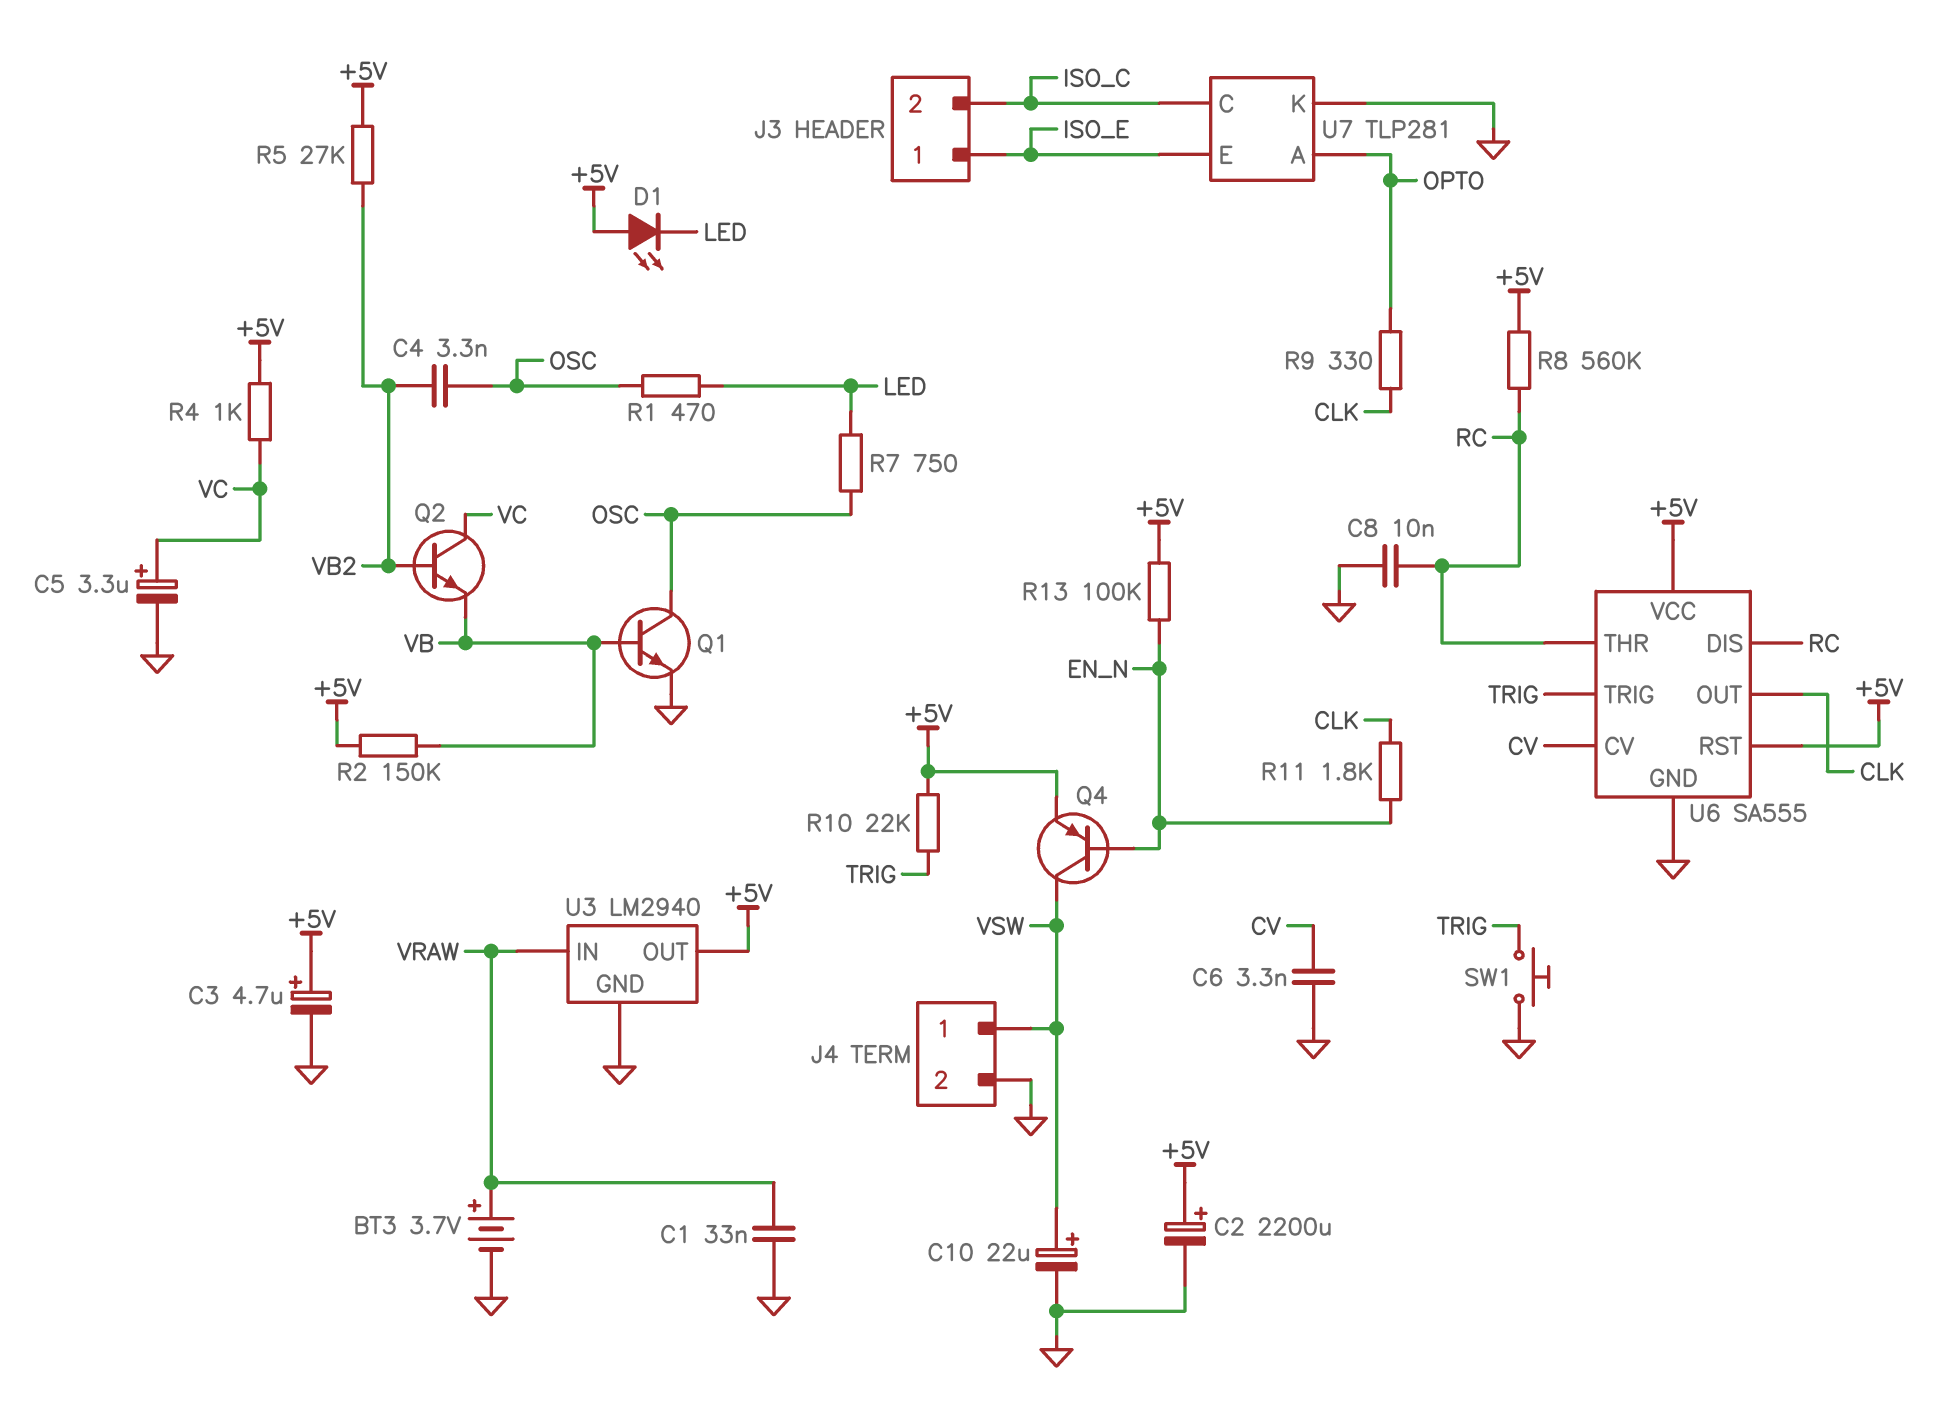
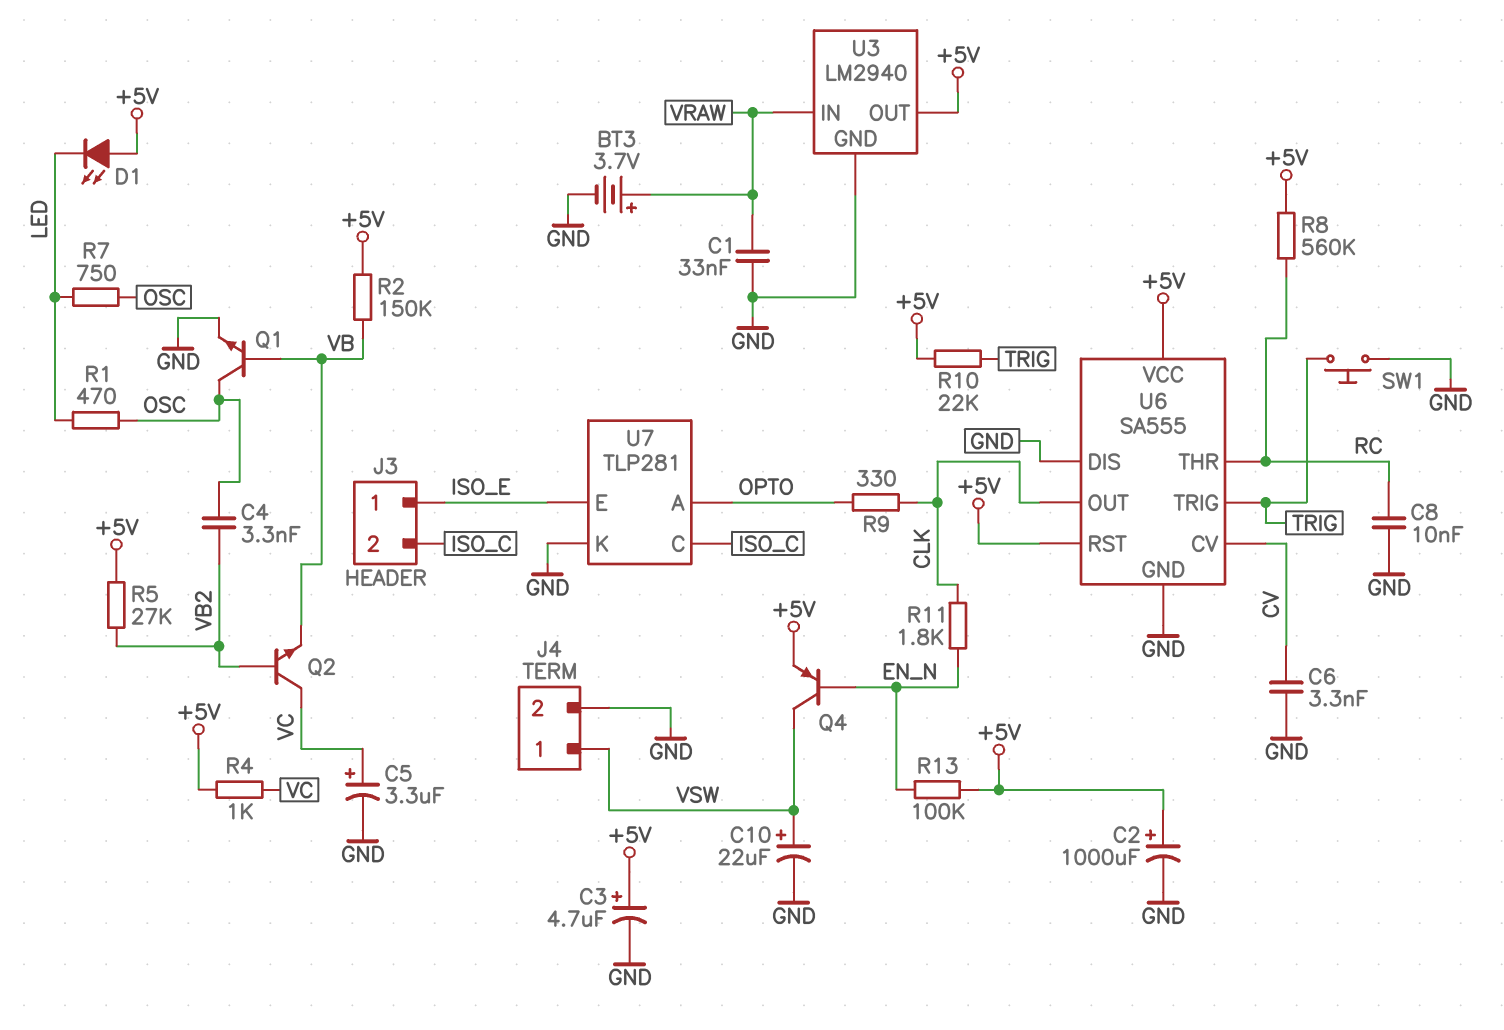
C2: 2200uF (plus +5V, minus GND) -> 1000uF (plus +5V, minus GND)
U6 pin DIS: RC -> GND

